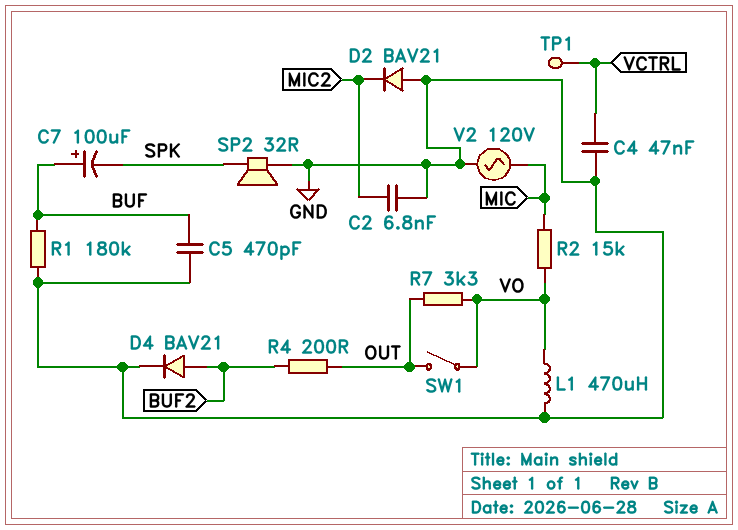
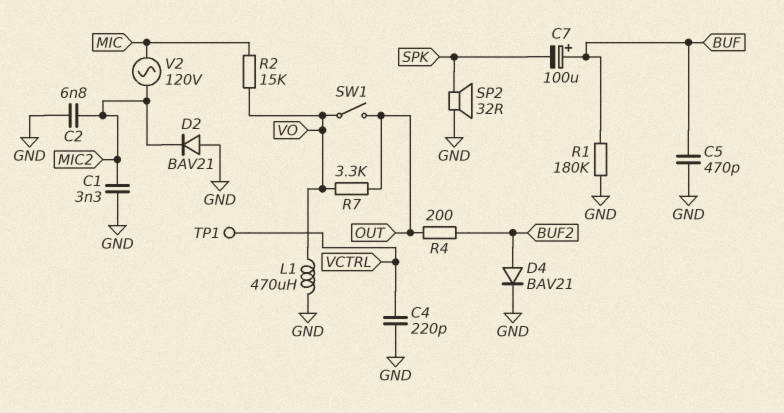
C1: none -> 3.3nF (GND, MIC2)
C4: 47nF (GND, VCTRL) -> 220pF (GND, VCTRL)
V2: AC 120V (GND, MIC) -> AC 120V (MIC, MIC2)

